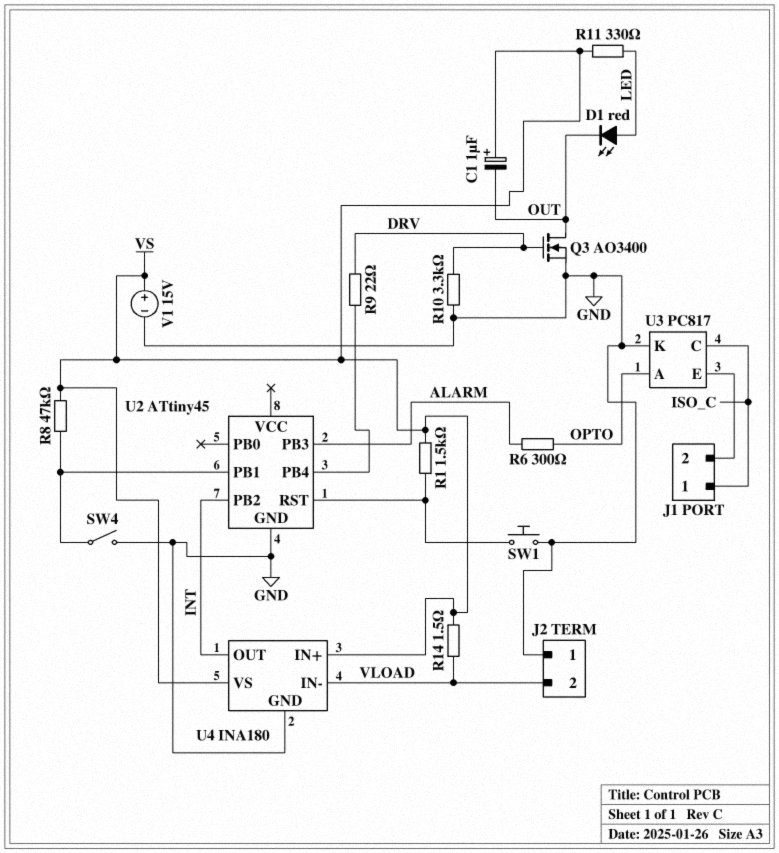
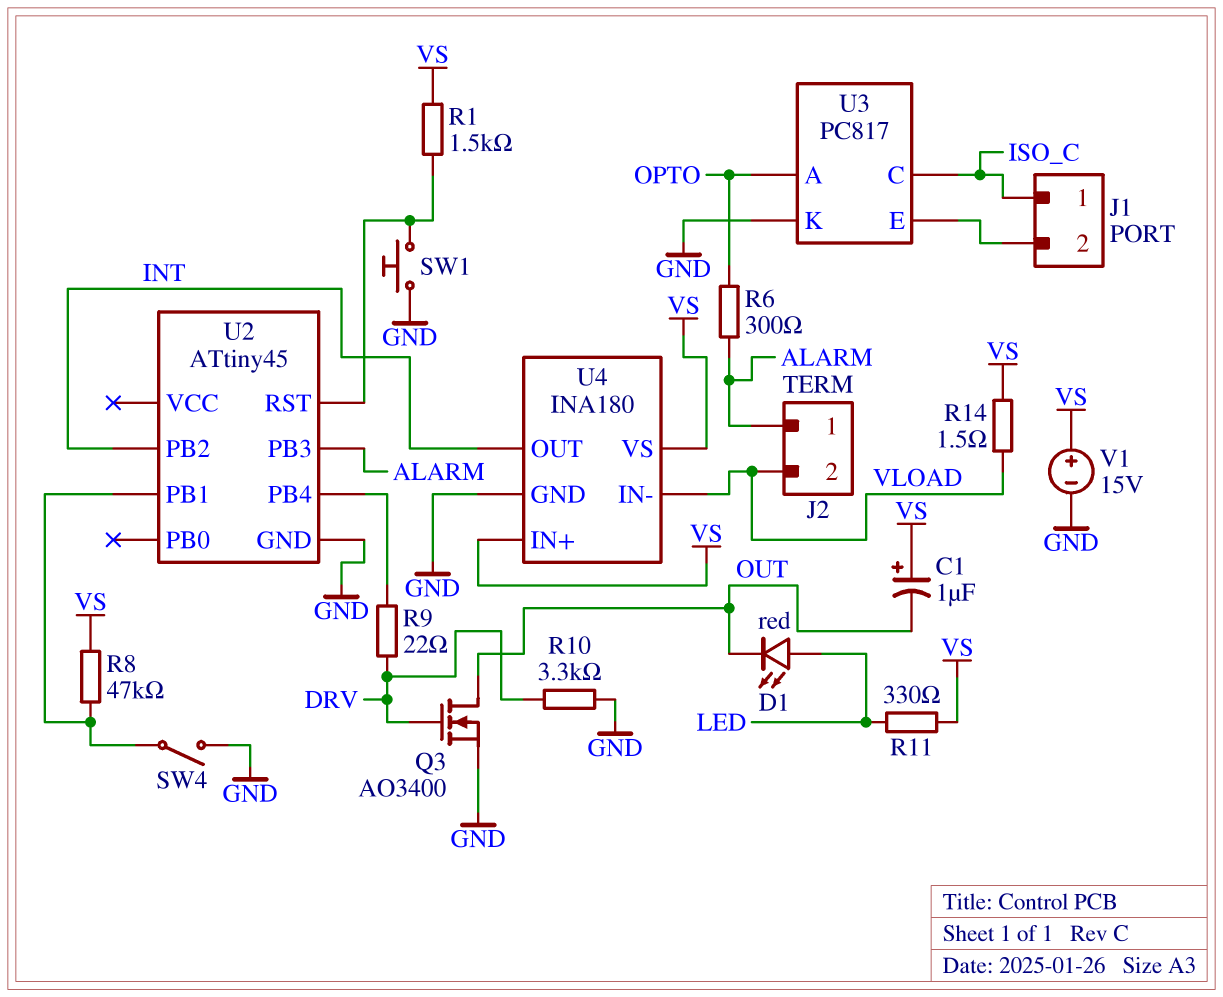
J2 pin 1: GND -> ALARM

